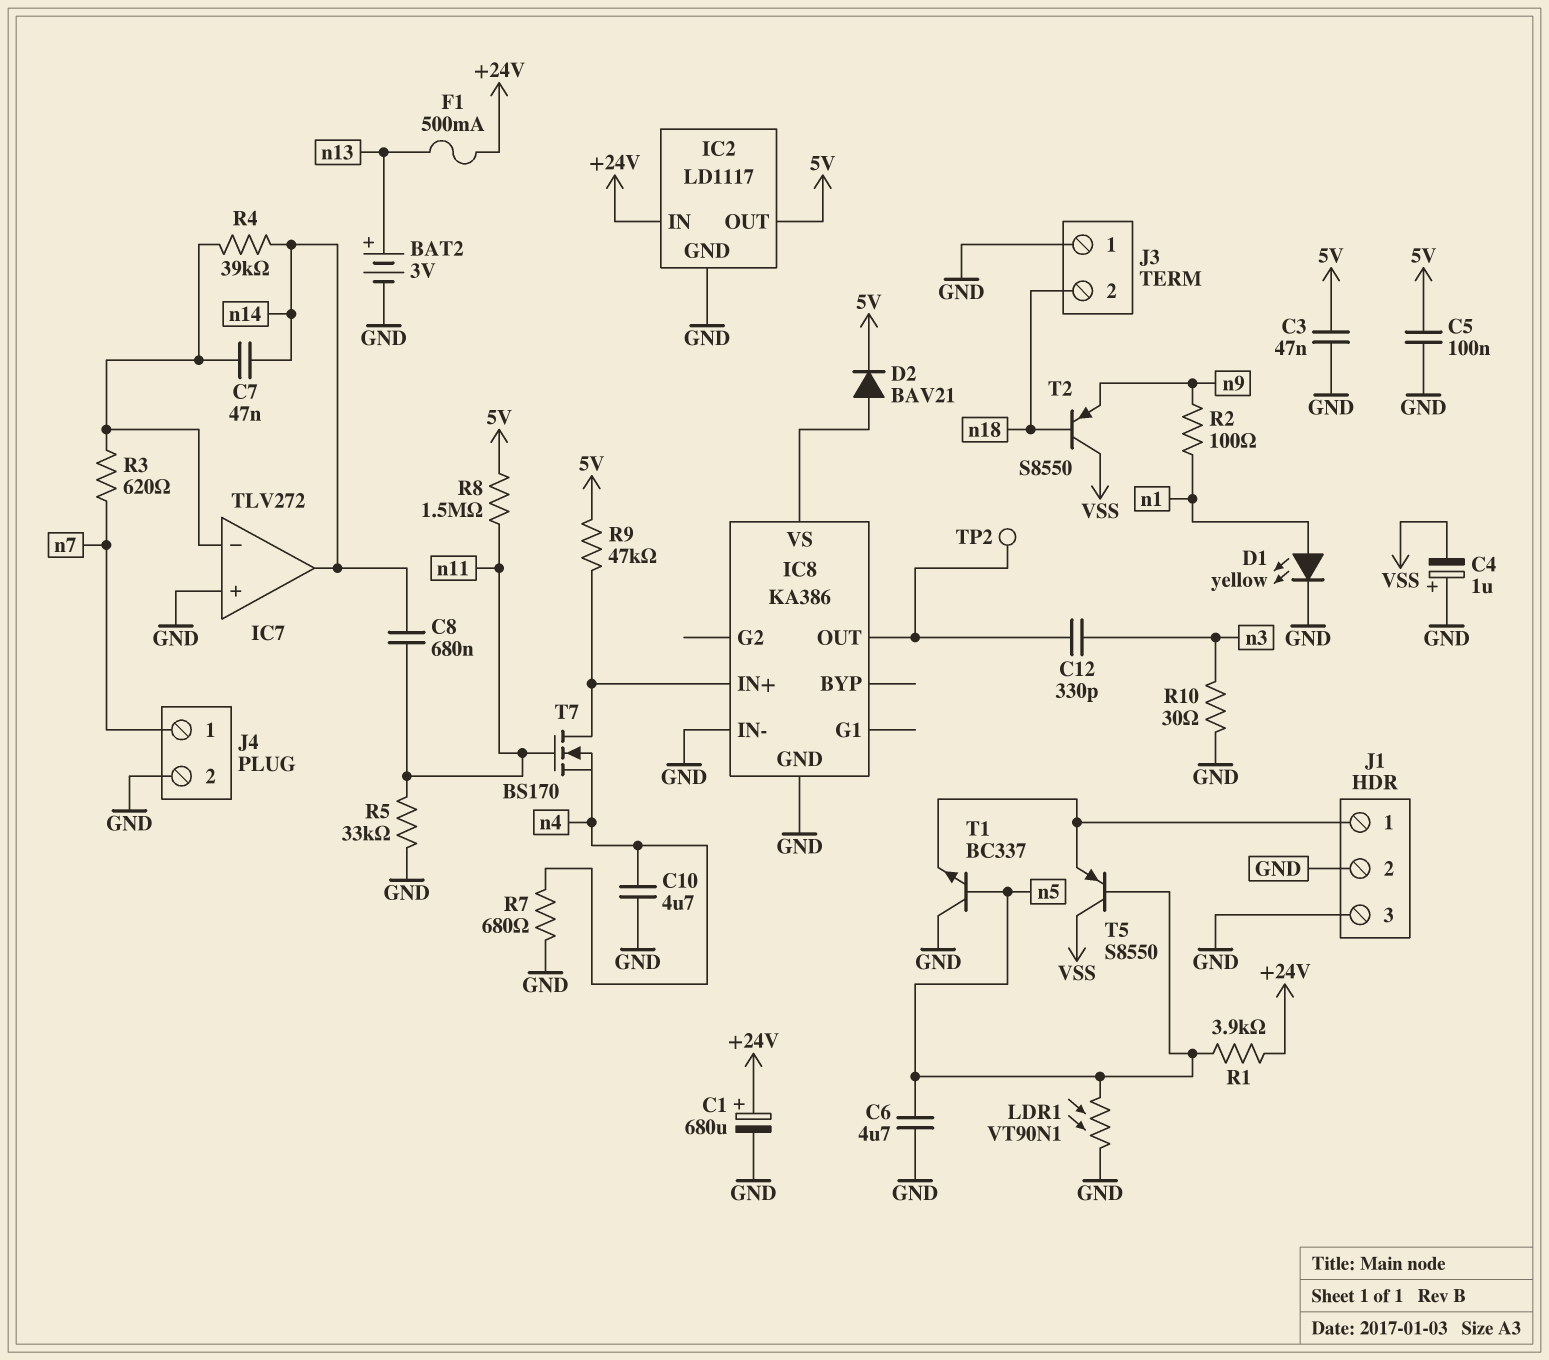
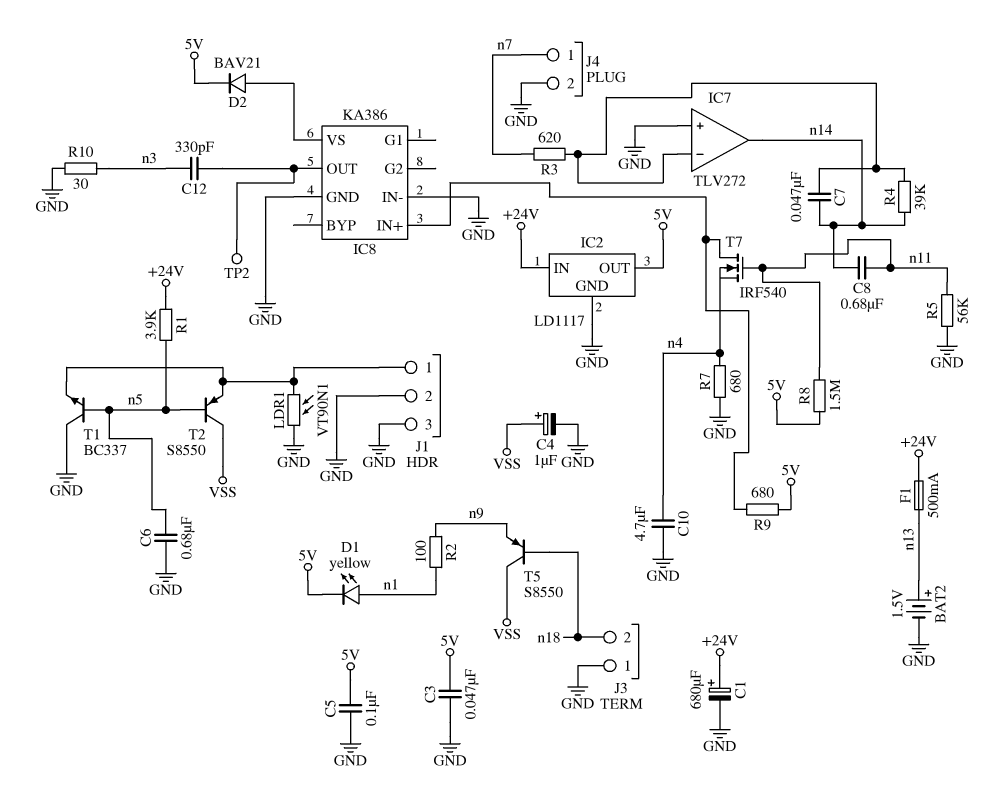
BAT2: 3V (plus n13, minus GND) -> 1.5V (plus n13, minus GND)
C4: 1uF (plus GND, minus VSS) -> 1uF (plus VSS, minus GND)
C6: 4.7uF (GND, n5) -> 680nF (GND, n5)
D1: LED yellow (A n1, K GND) -> LED yellow (A n1, K 5V)
LDR1: VT90N1 (GND, n5) -> VT90N1 (GND, J1/1)
R5: 33k (GND, n11) -> 56k (GND, n11)
R9: 47k (5V, IC8/IN+) -> 680 (5V, IC8/IN+)
T2: PNP S8550 (B n18, C VSS, E n9) -> PNP S8550 (B n5, C VSS, E J1/1)
T5: PNP S8550 (B n5, C VSS, E J1/1) -> PNP S8550 (B n18, C VSS, E n9)
T7: NMOS BS170 (G n11, D IC8/IN+, S n4) -> NMOS IRF540 (G n11, D IC8/IN+, S n4)

